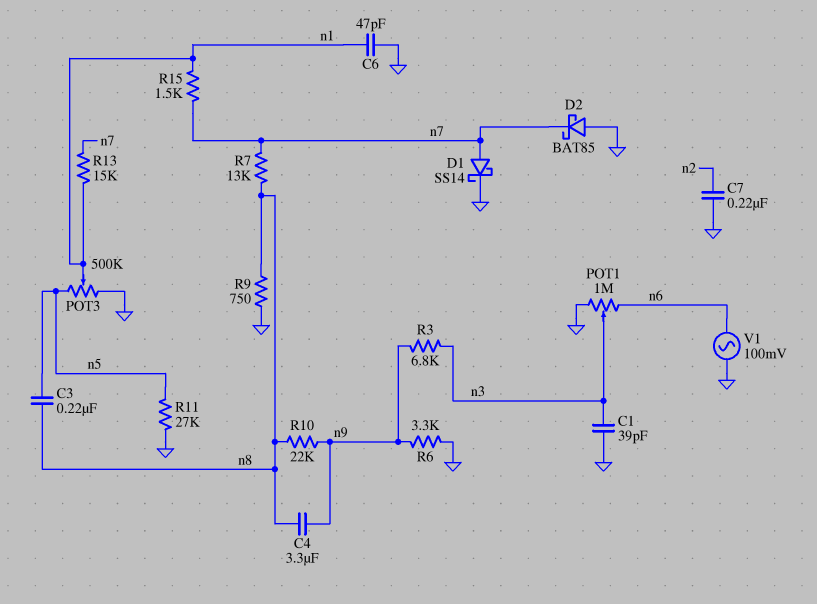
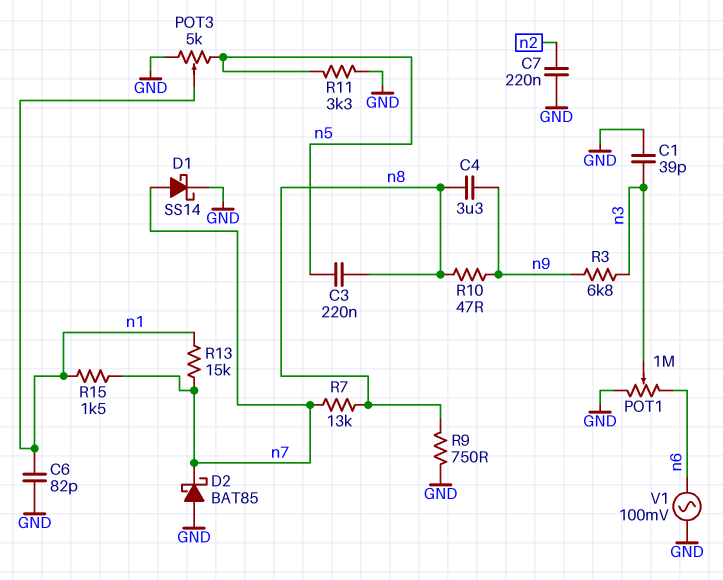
C6: 47pF (GND, n1) -> 82pF (GND, n1)
POT3: 500k (GND, n5, wiper n1) -> 5k (GND, n5, wiper n1)
R6: 3.3k (GND, n9) -> none
R10: 22k (n8, n9) -> 47 (n8, n9)
R11: 27k (GND, n5) -> 3.3k (GND, n5)

